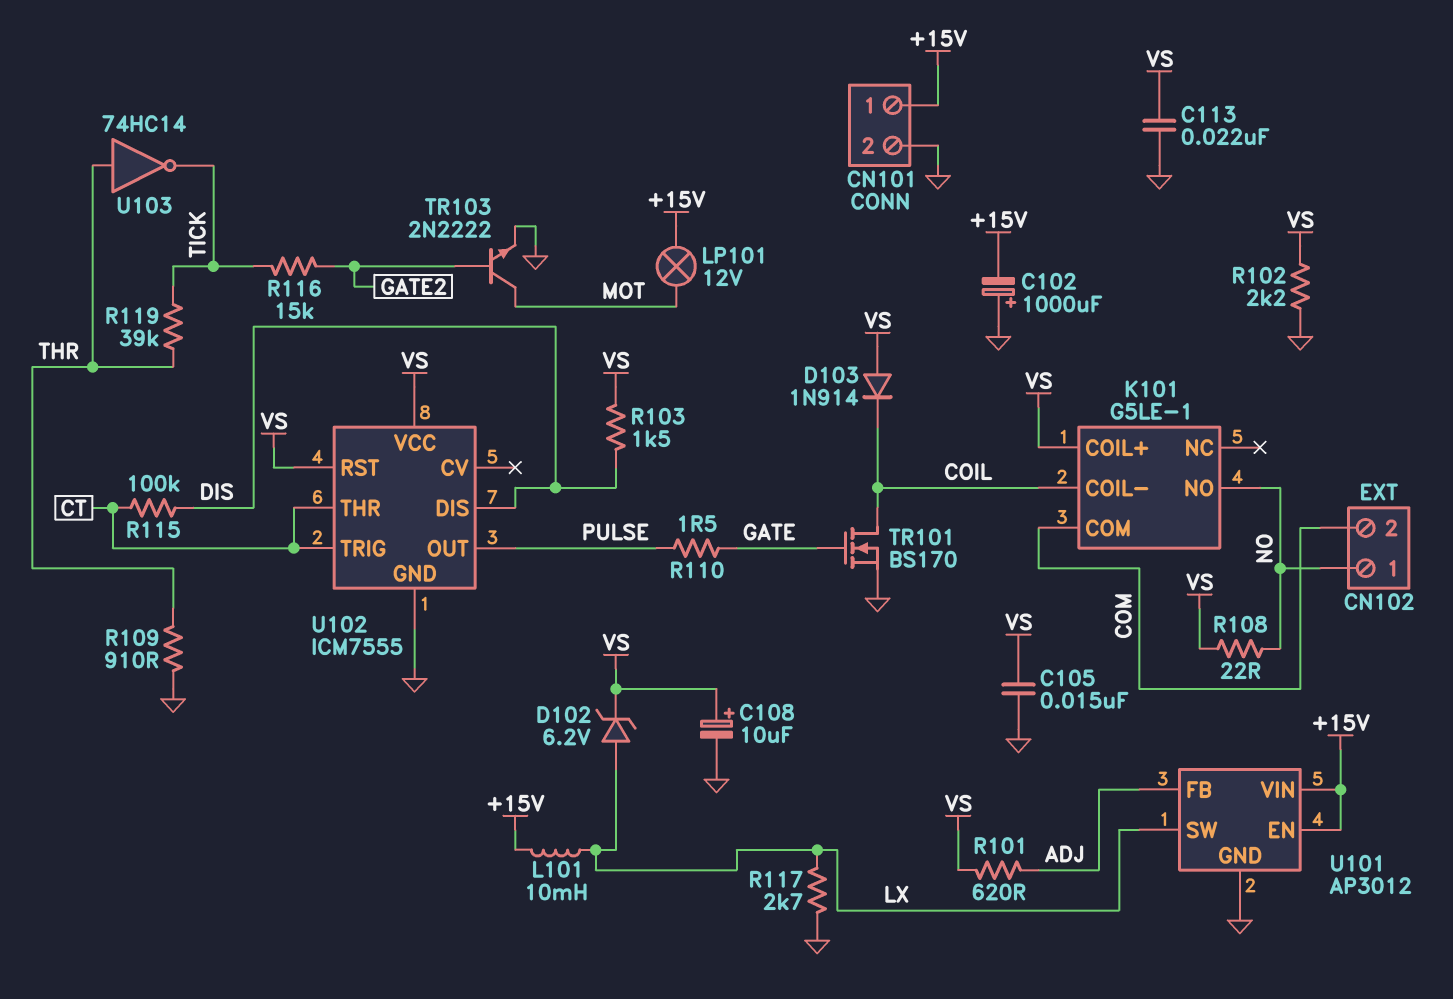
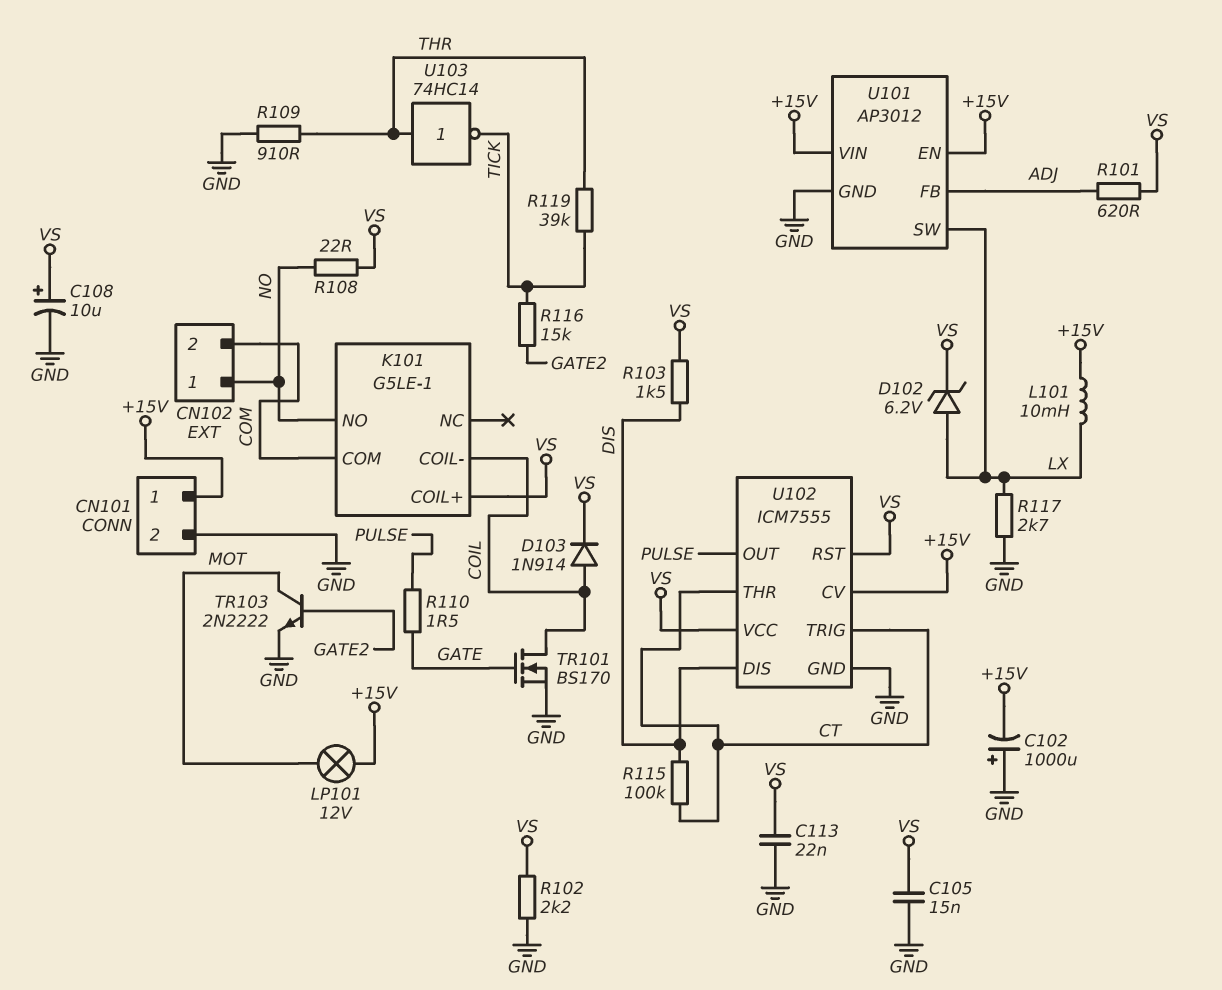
D103: diode 1N914 (A VS, K COIL) -> diode 1N914 (A COIL, K VS)
U102 pin CV: none -> +15V

